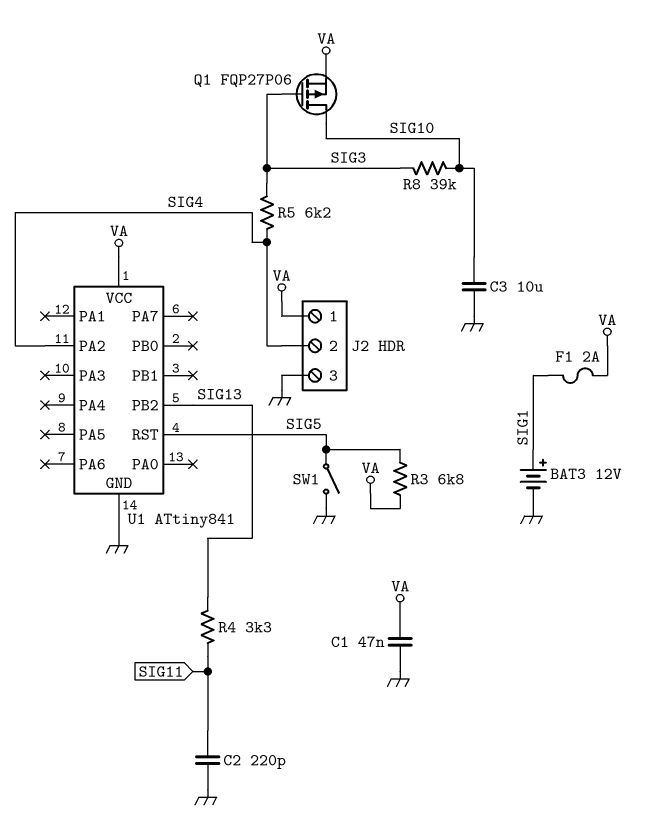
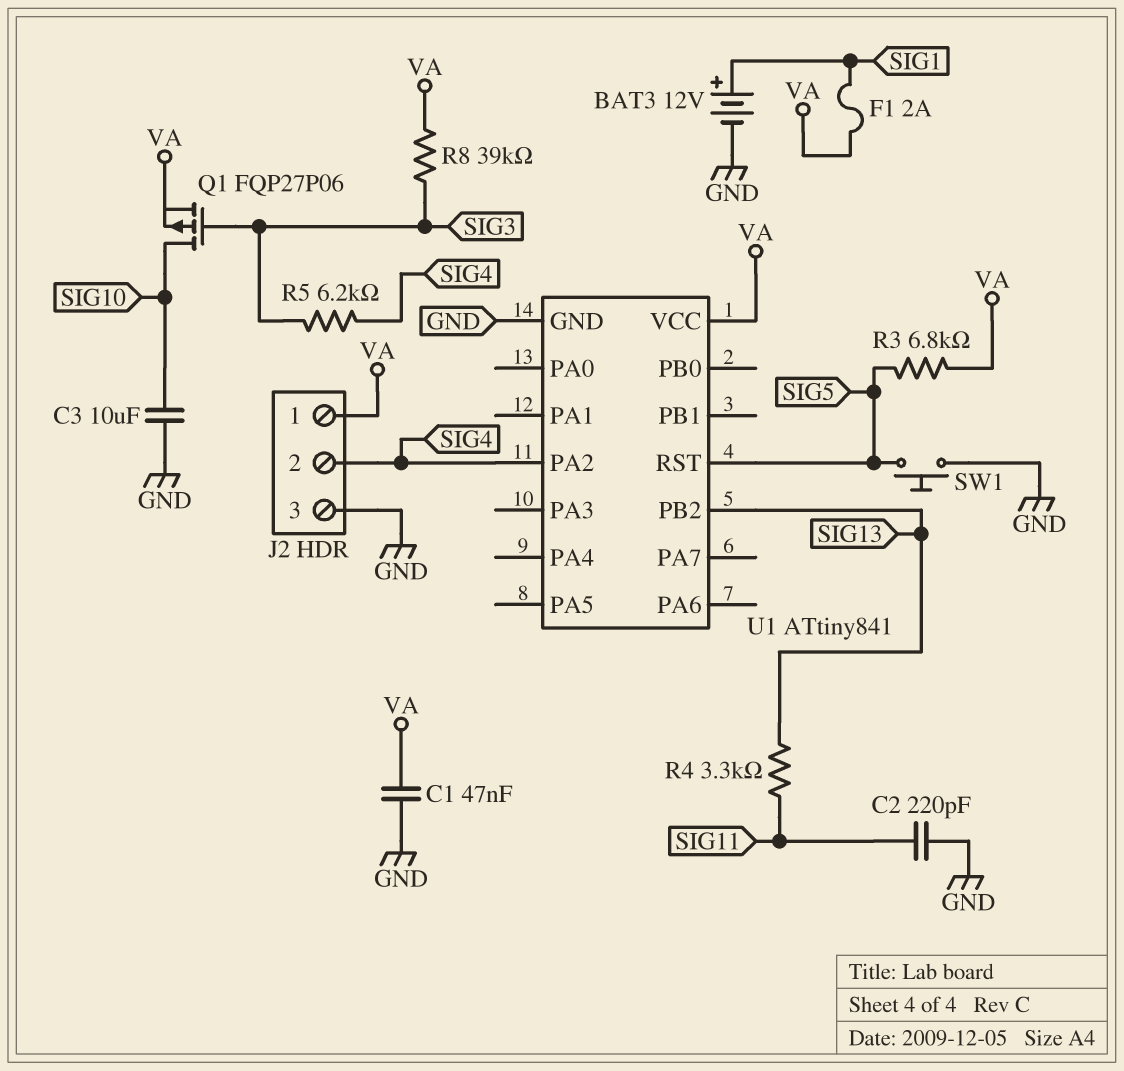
R8: 39k (SIG3, SIG10) -> 39k (SIG3, VA)
SW1: switch (GND, SIG5) -> button (GND, SIG5)

